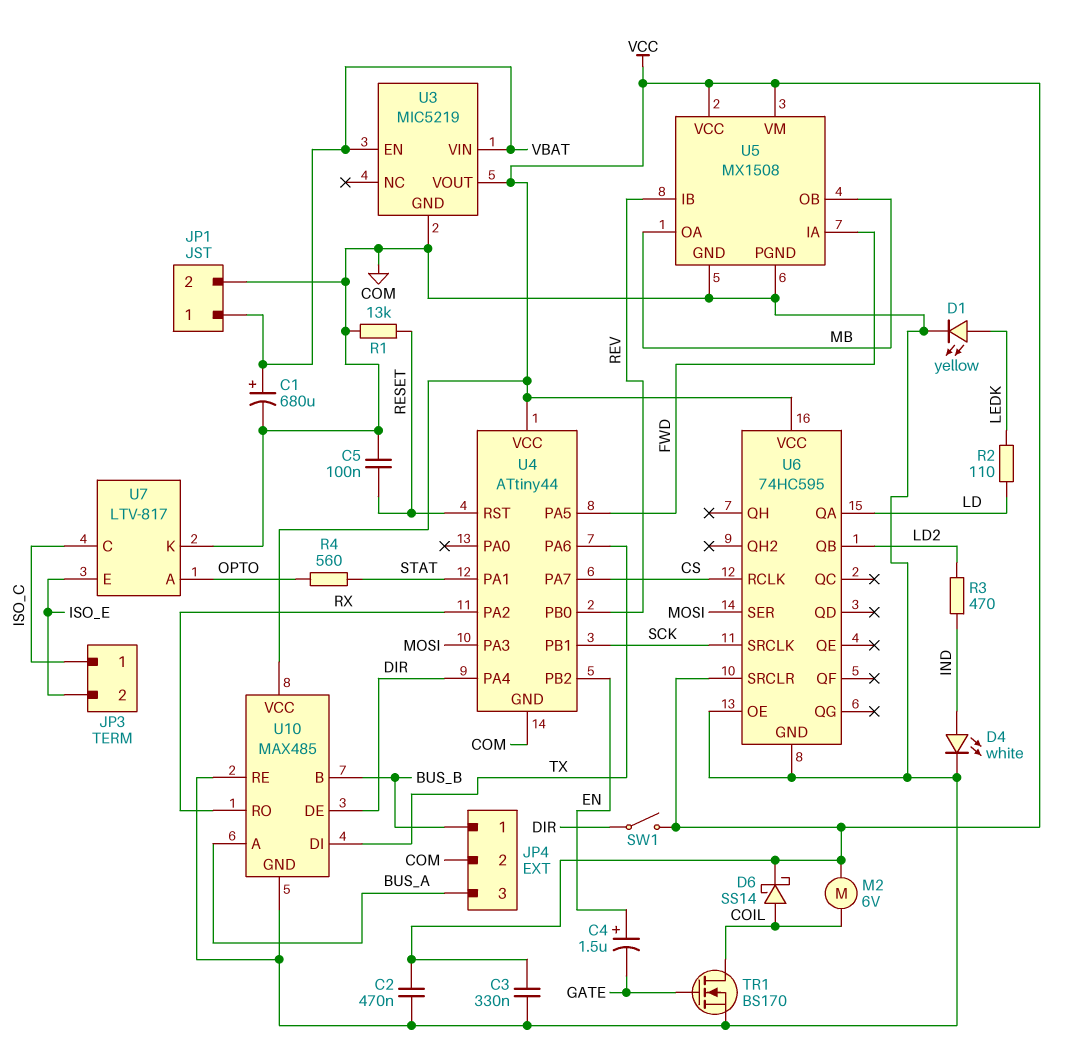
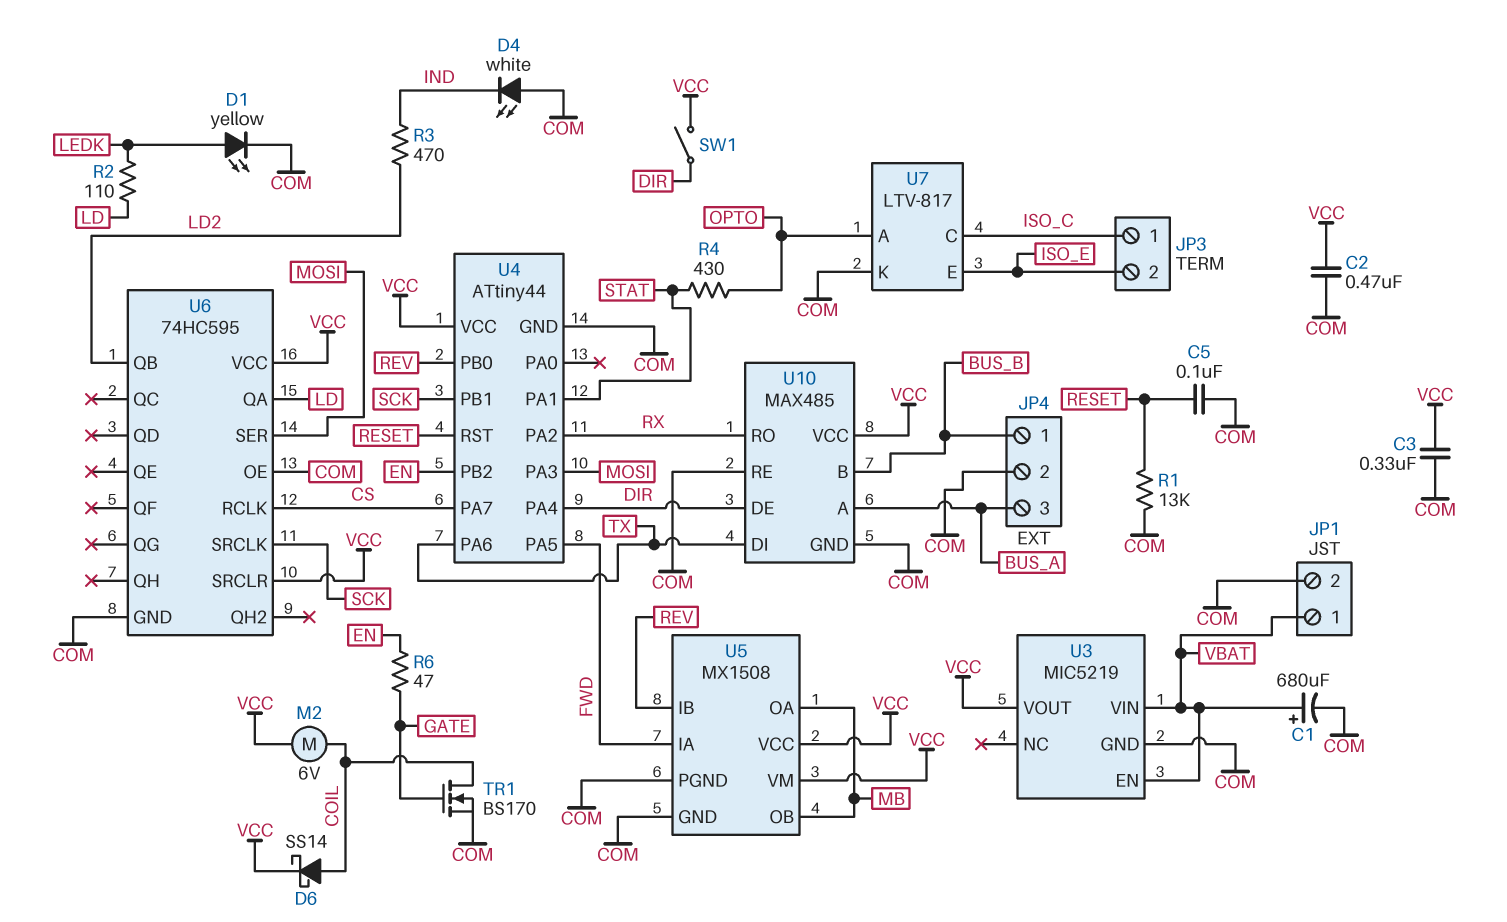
C4: 1.5uF (plus EN, minus GATE) -> none
D4: LED white (A IND, K COM) -> LED white (A COM, K IND)
R4: 560 (OPTO, STAT) -> 430 (OPTO, STAT)
R6: none -> 47 (EN, GATE)

